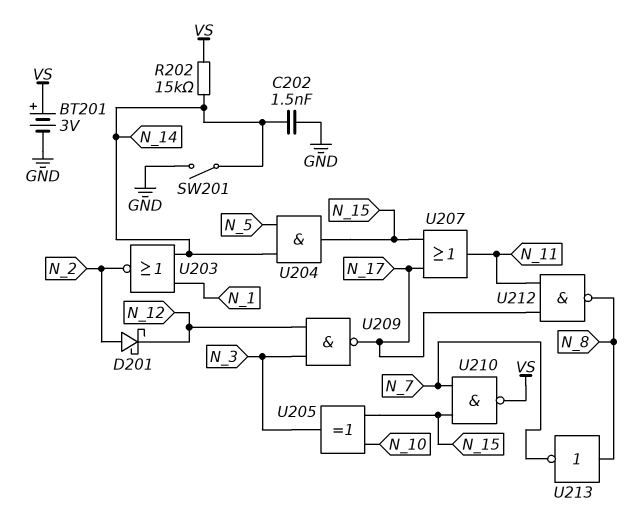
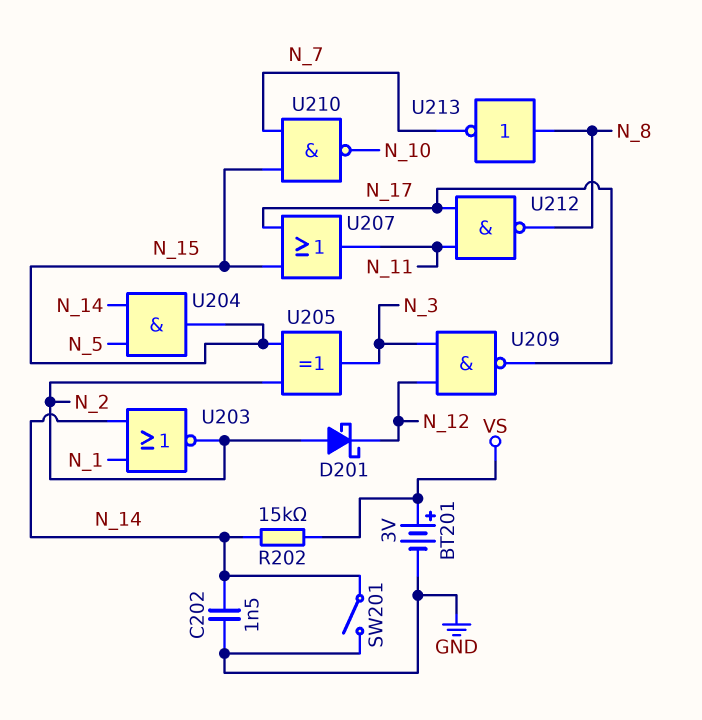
U205: XOR (in N_10, in N_15, out N_3) -> XOR (in N_2, in N_15, out N_3)
U210: NAND (in N_7, in N_15, out VS) -> NAND (in N_7, in N_15, out N_10)

